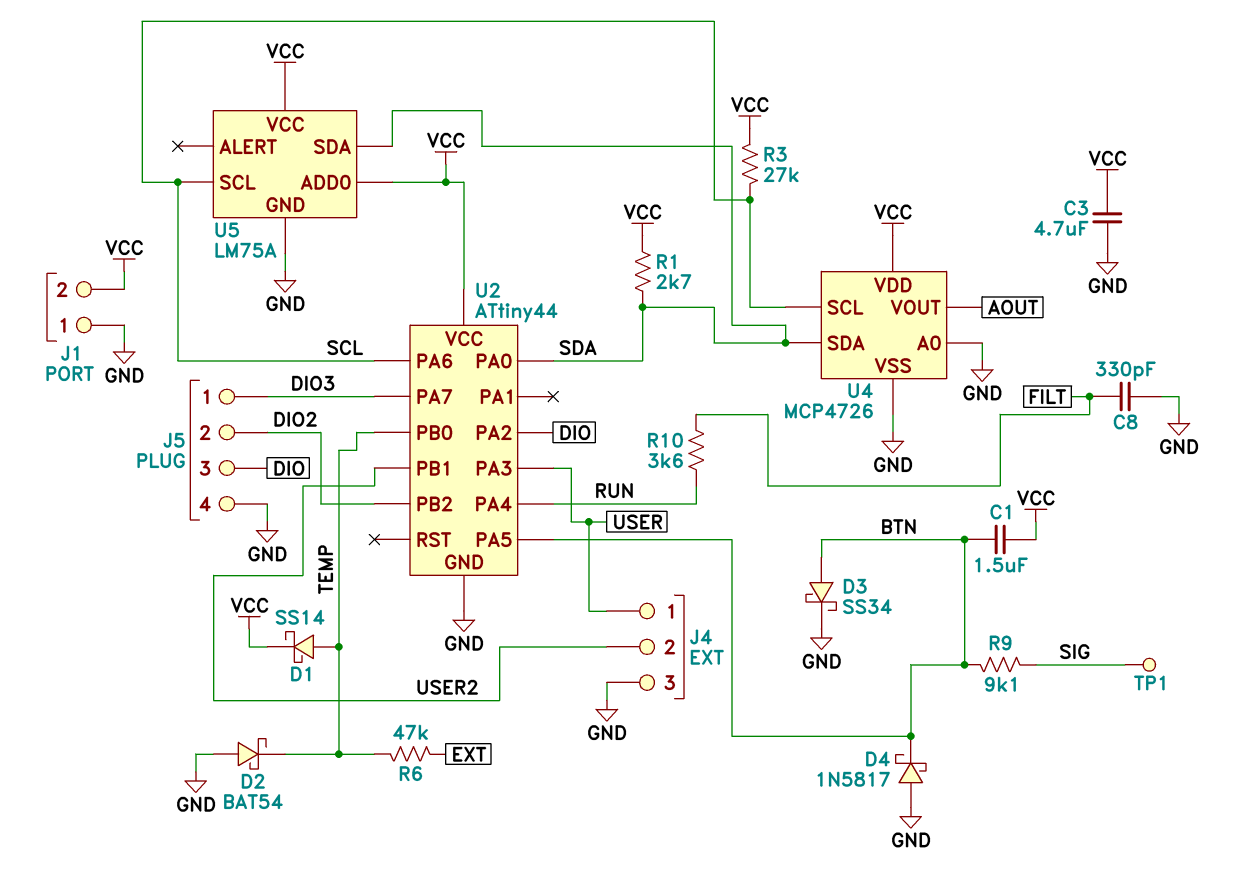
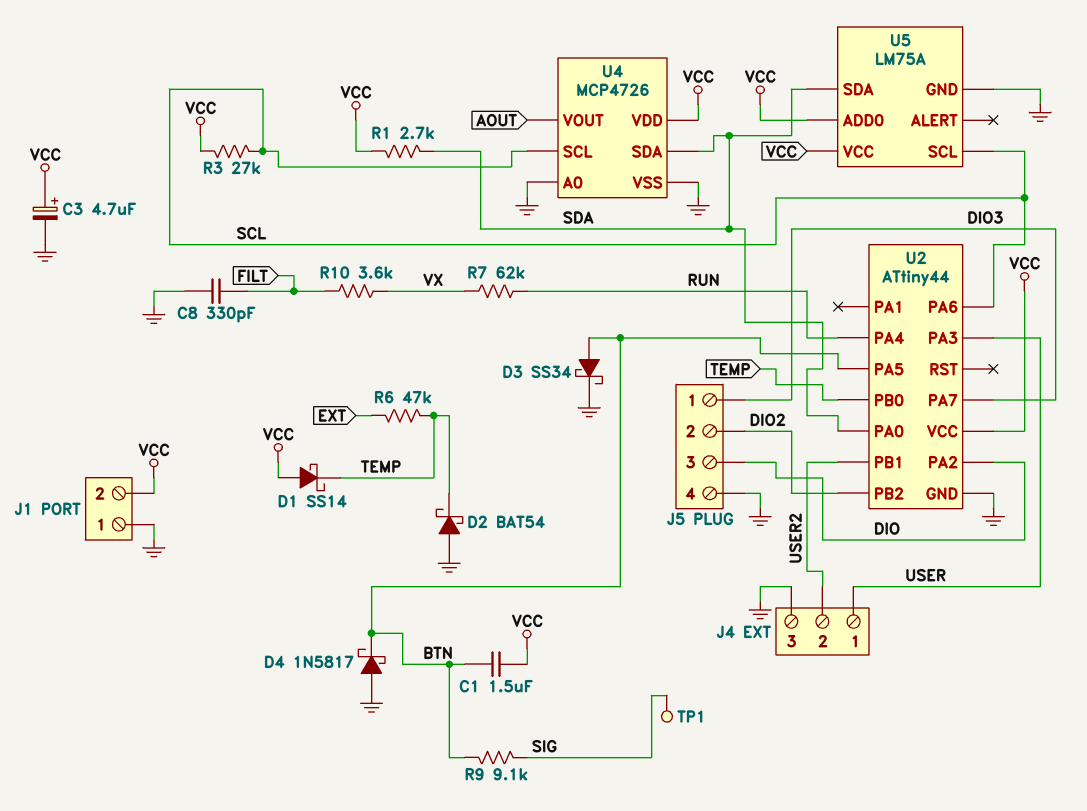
C3: 4.7uF (GND, VCC) -> 4.7uF (plus VCC, minus GND)
D1: schottky SS14 (A TEMP, K VCC) -> schottky SS14 (A VCC, K TEMP)
R7: none -> 62k (RUN, VX)
R10: 3.6k (FILT, RUN) -> 3.6k (FILT, VX)

